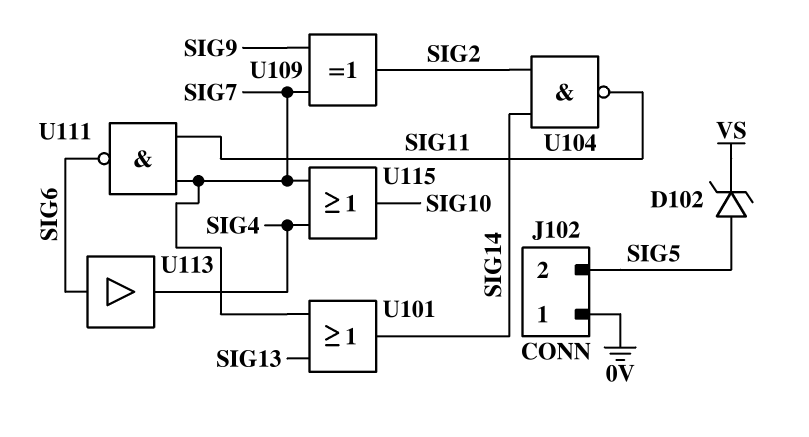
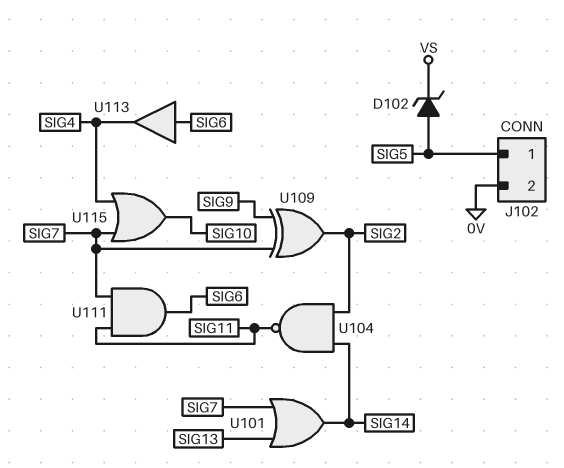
J102 pin 1: 0V -> SIG5
J102 pin 2: SIG5 -> 0V
U111: NAND (in SIG7, in SIG11, out SIG6) -> AND (in SIG7, in SIG11, out SIG6)

